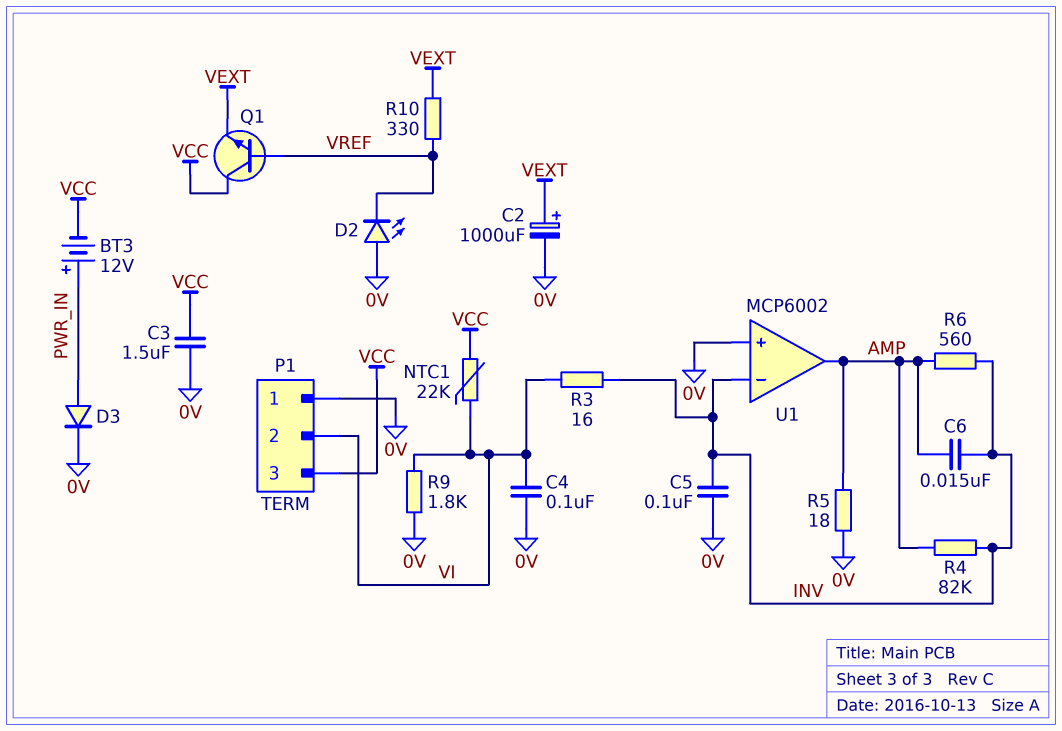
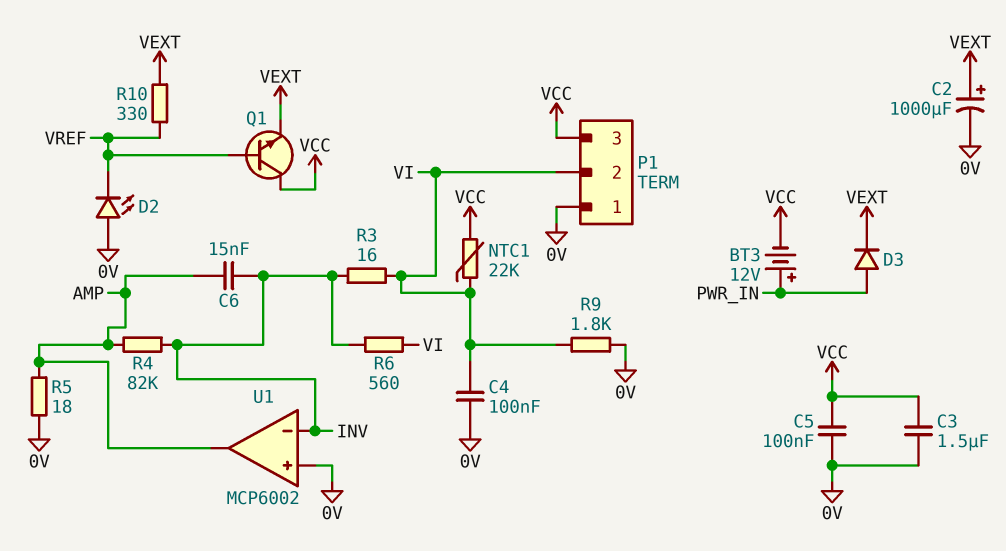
C5: 100nF (0V, INV) -> 100nF (0V, VCC)
D3: diode (A PWR_IN, K 0V) -> diode (A PWR_IN, K VEXT)
R6: 560 (AMP, INV) -> 560 (INV, VI)

